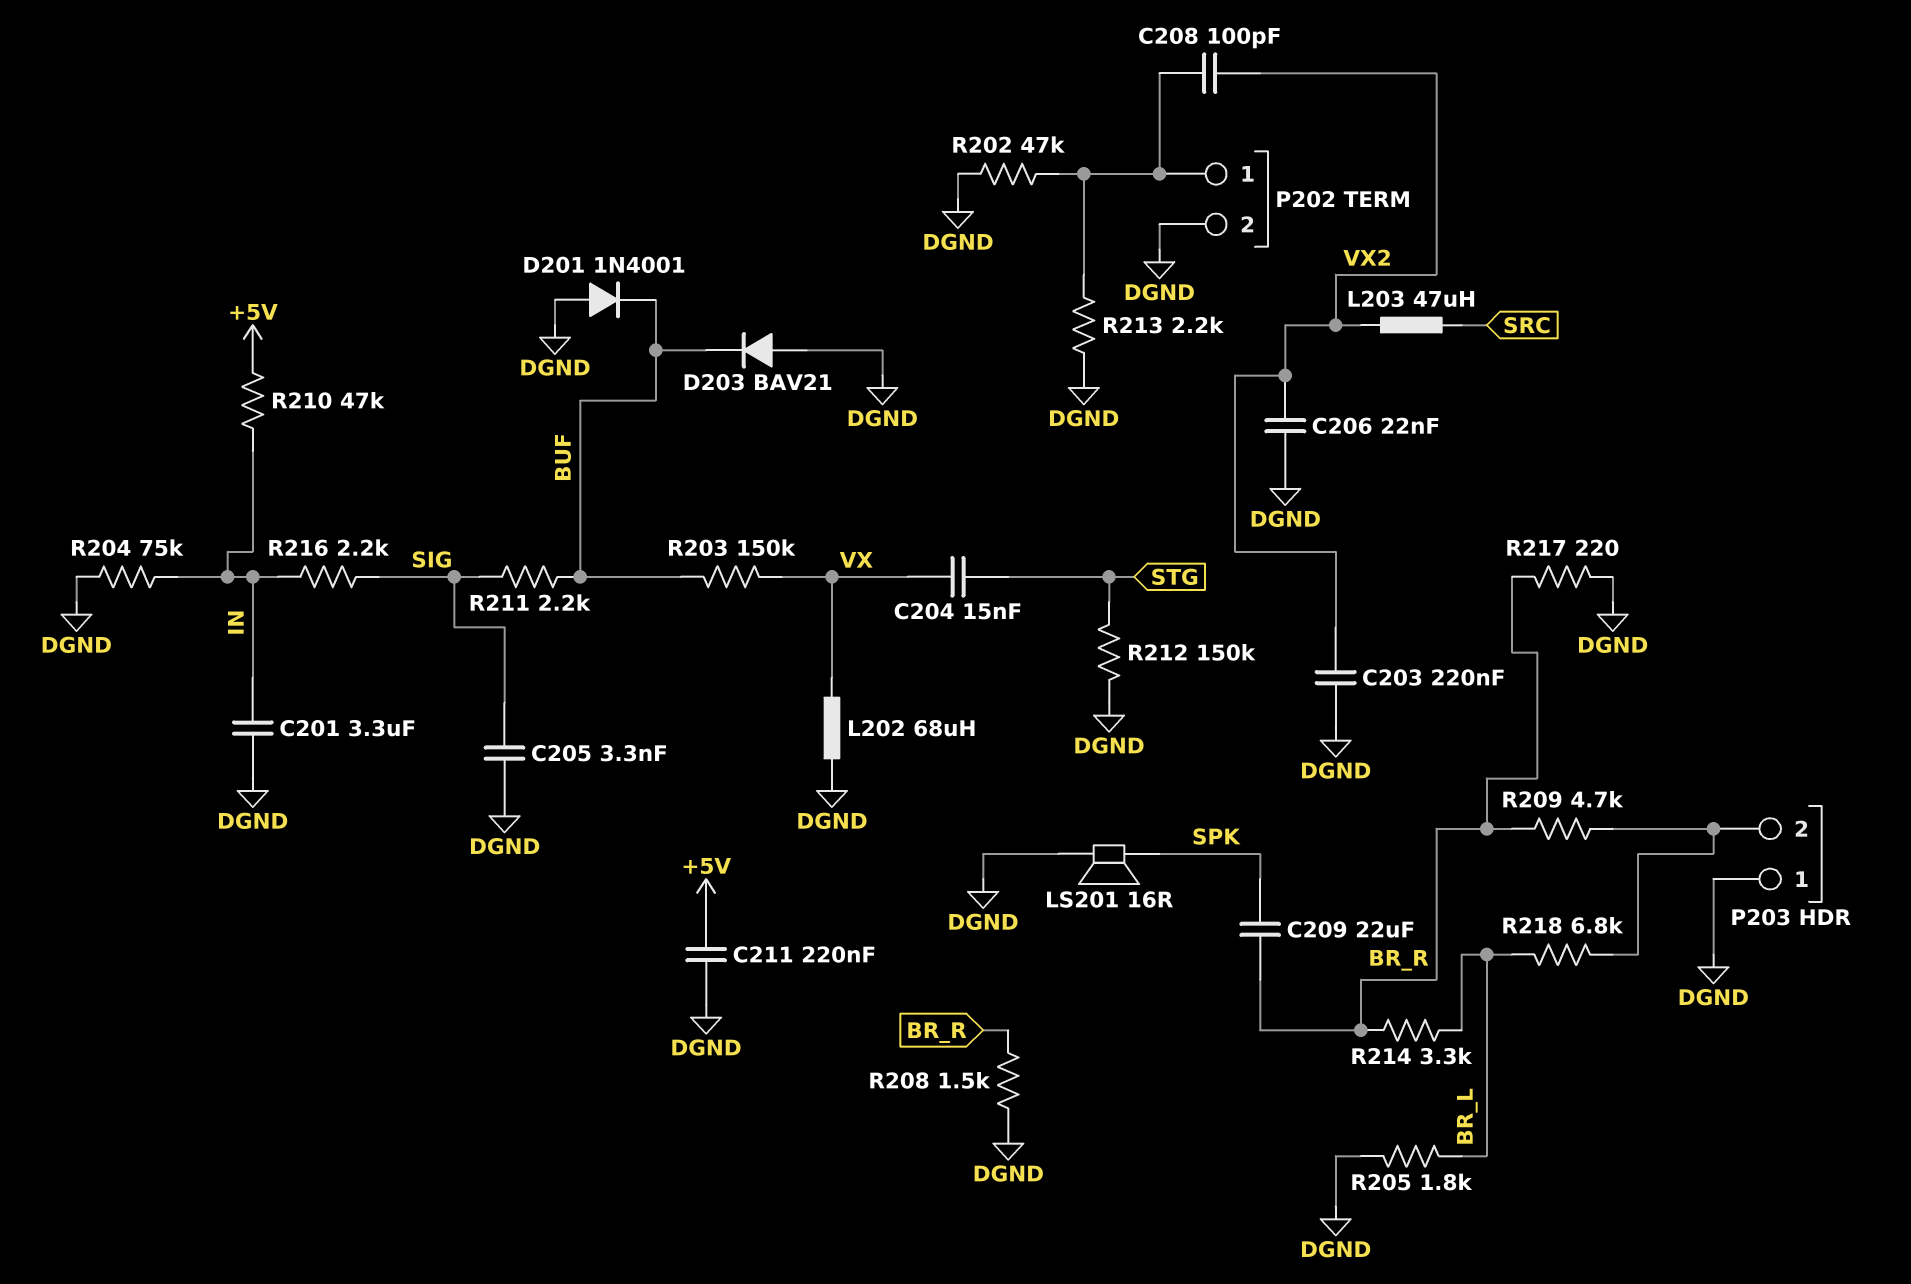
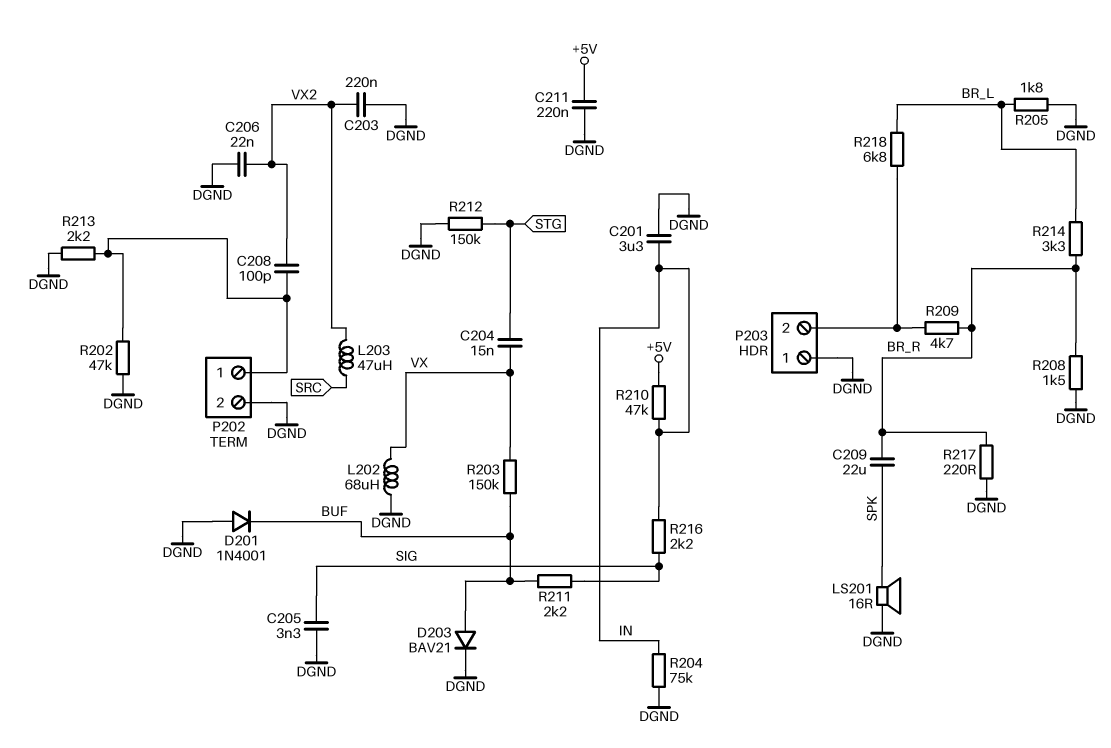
D203: diode BAV21 (A DGND, K BUF) -> diode BAV21 (A BUF, K DGND)

